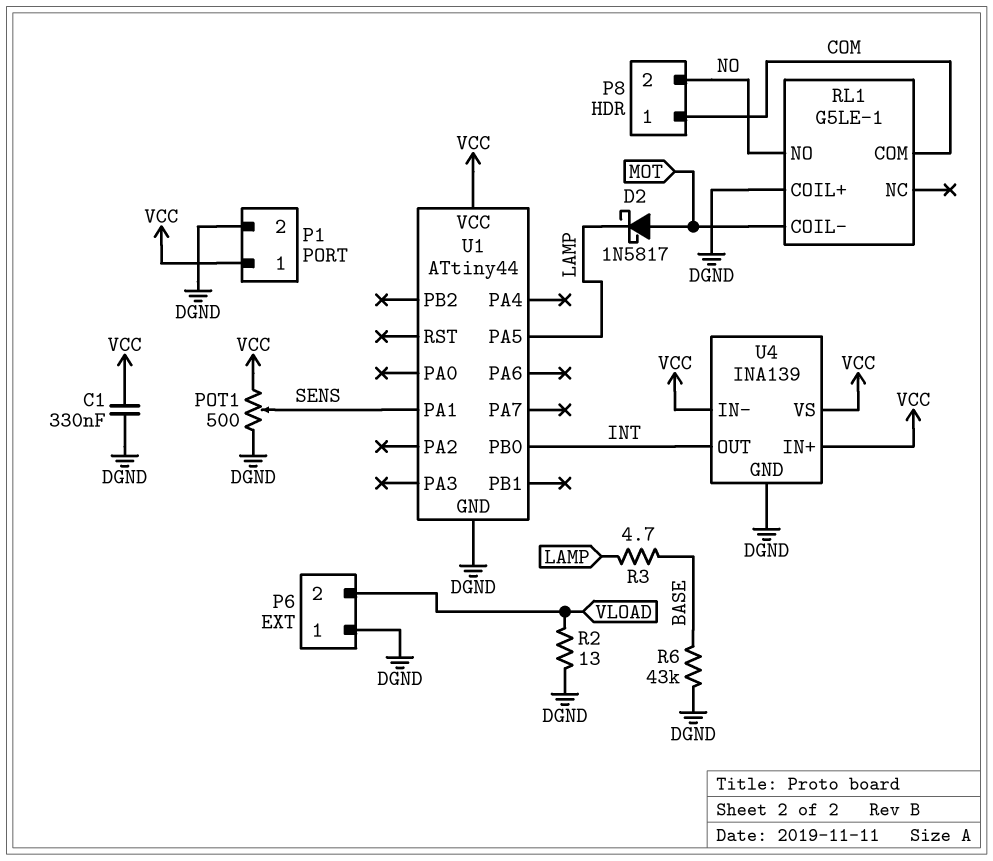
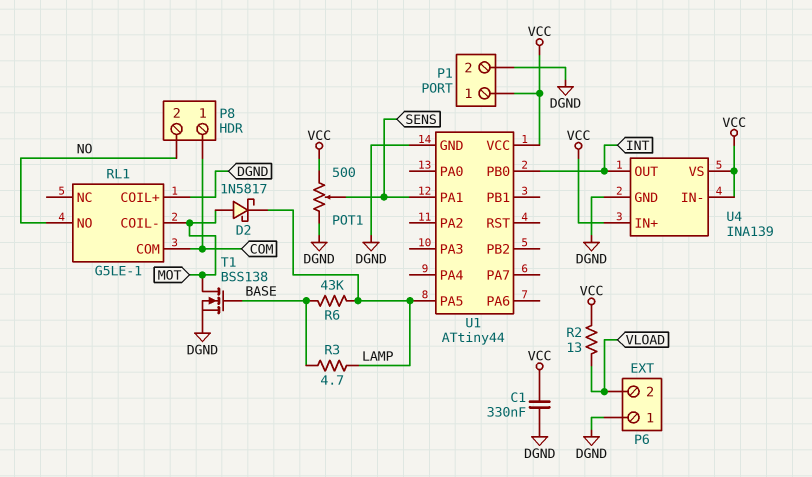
R2: 13 (DGND, VLOAD) -> 13 (VCC, VLOAD)
R6: 43k (BASE, DGND) -> 43k (BASE, LAMP)
T1: none -> NMOS BSS138 (G BASE, D MOT, S DGND)

